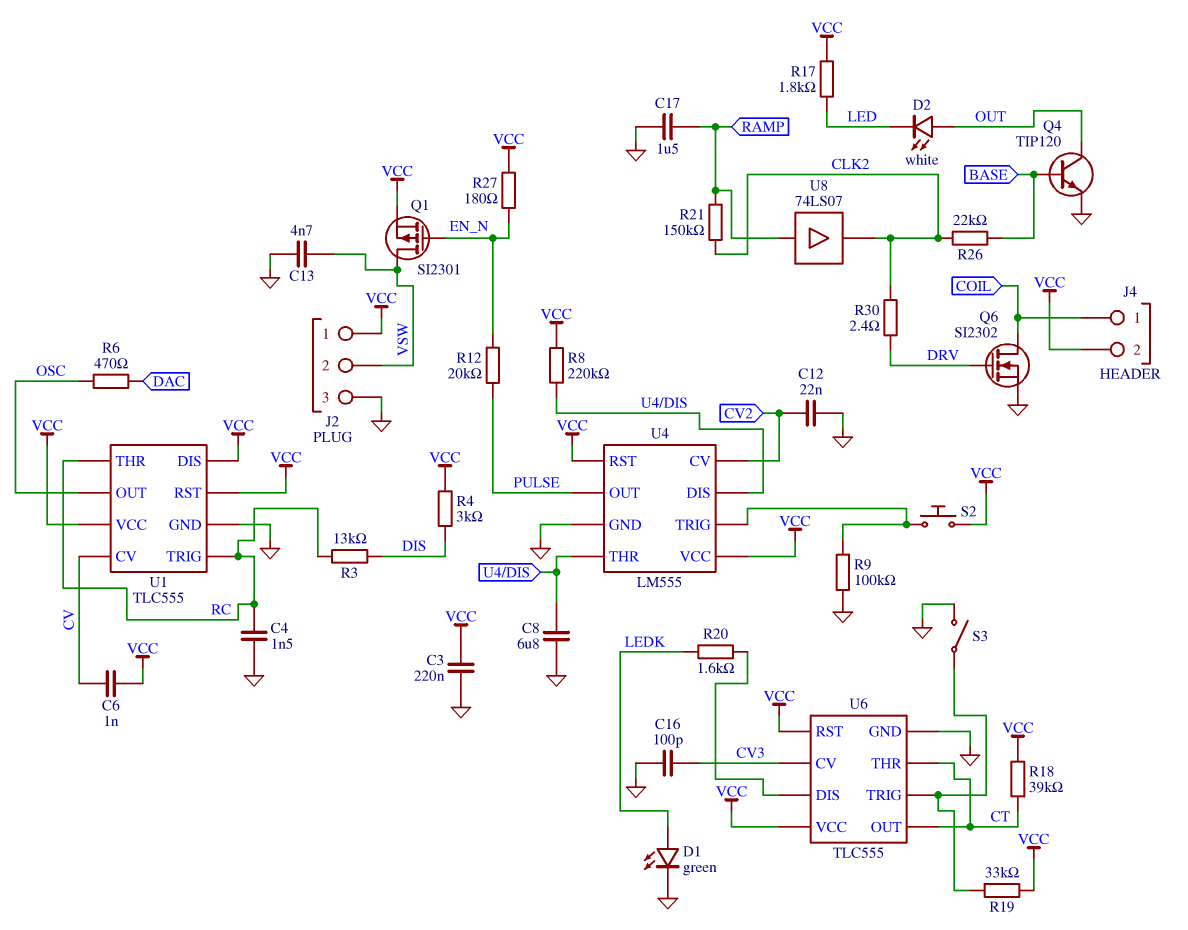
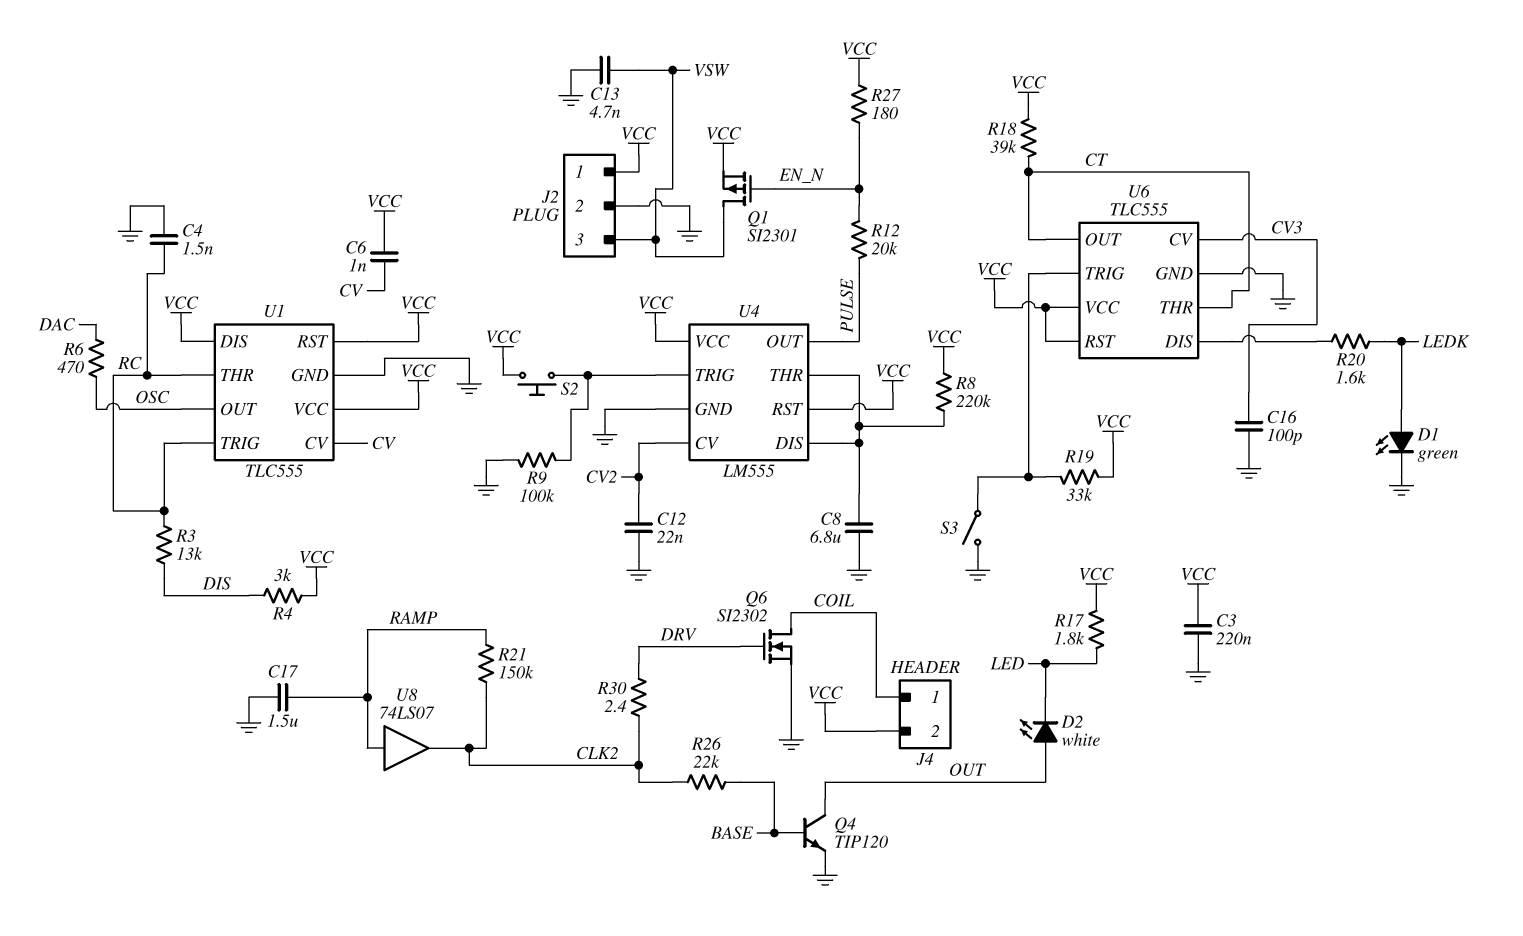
J2 pin 2: VSW -> GND
J2 pin 3: GND -> VSW

